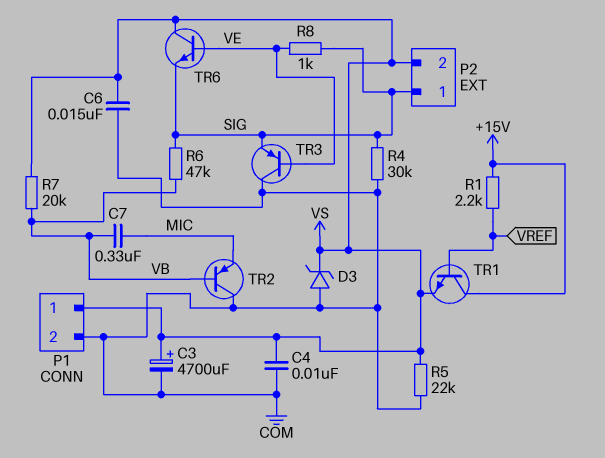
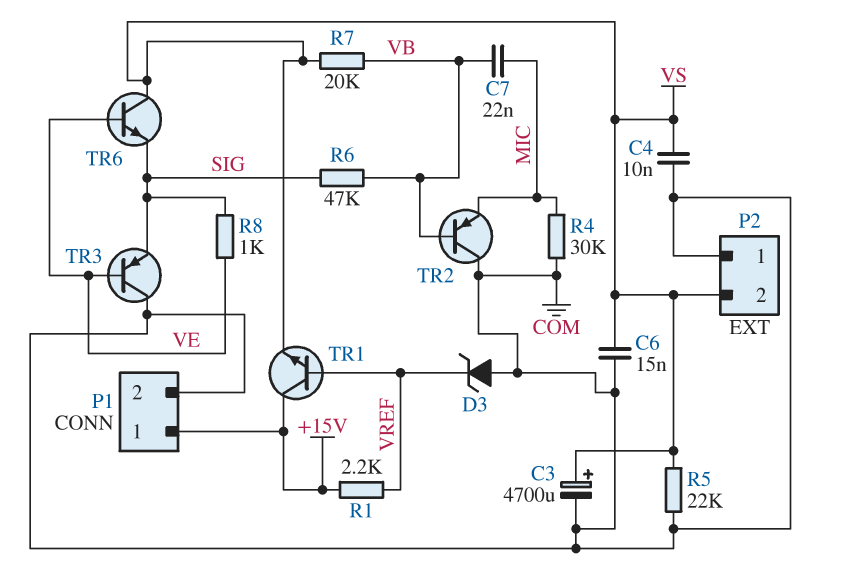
C7: 330nF (MIC, VB) -> 22nF (MIC, VB)
D3: zener (A COM, K VS) -> zener (A COM, K VREF)
P1 pin 1: VS -> +15V
P2 pin 1: SIG -> COM
R4: 30k (COM, SIG) -> 30k (COM, MIC)

